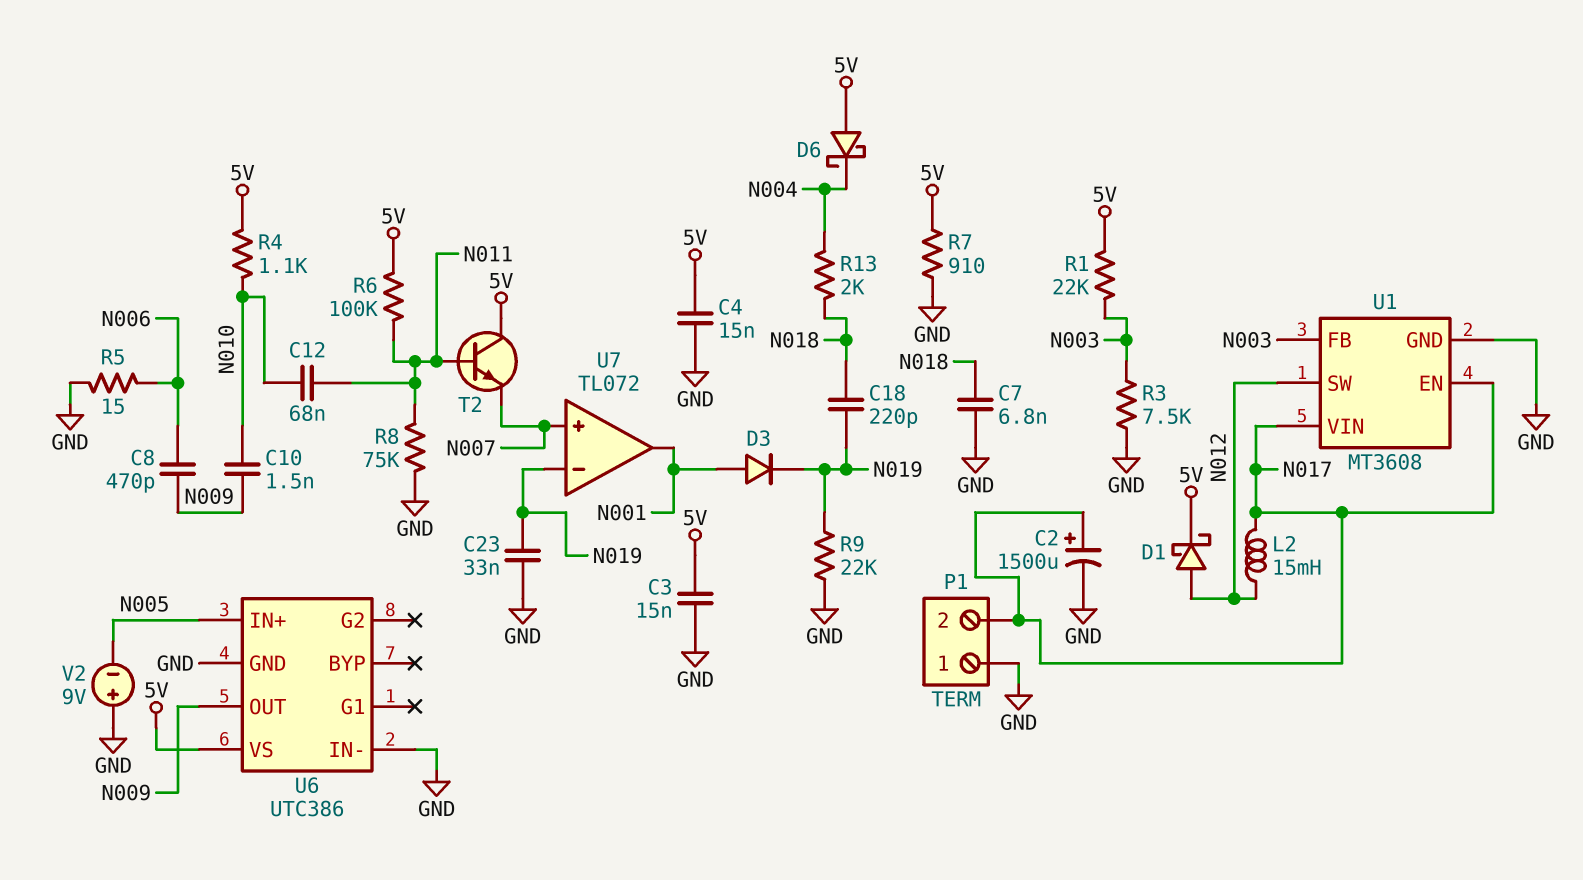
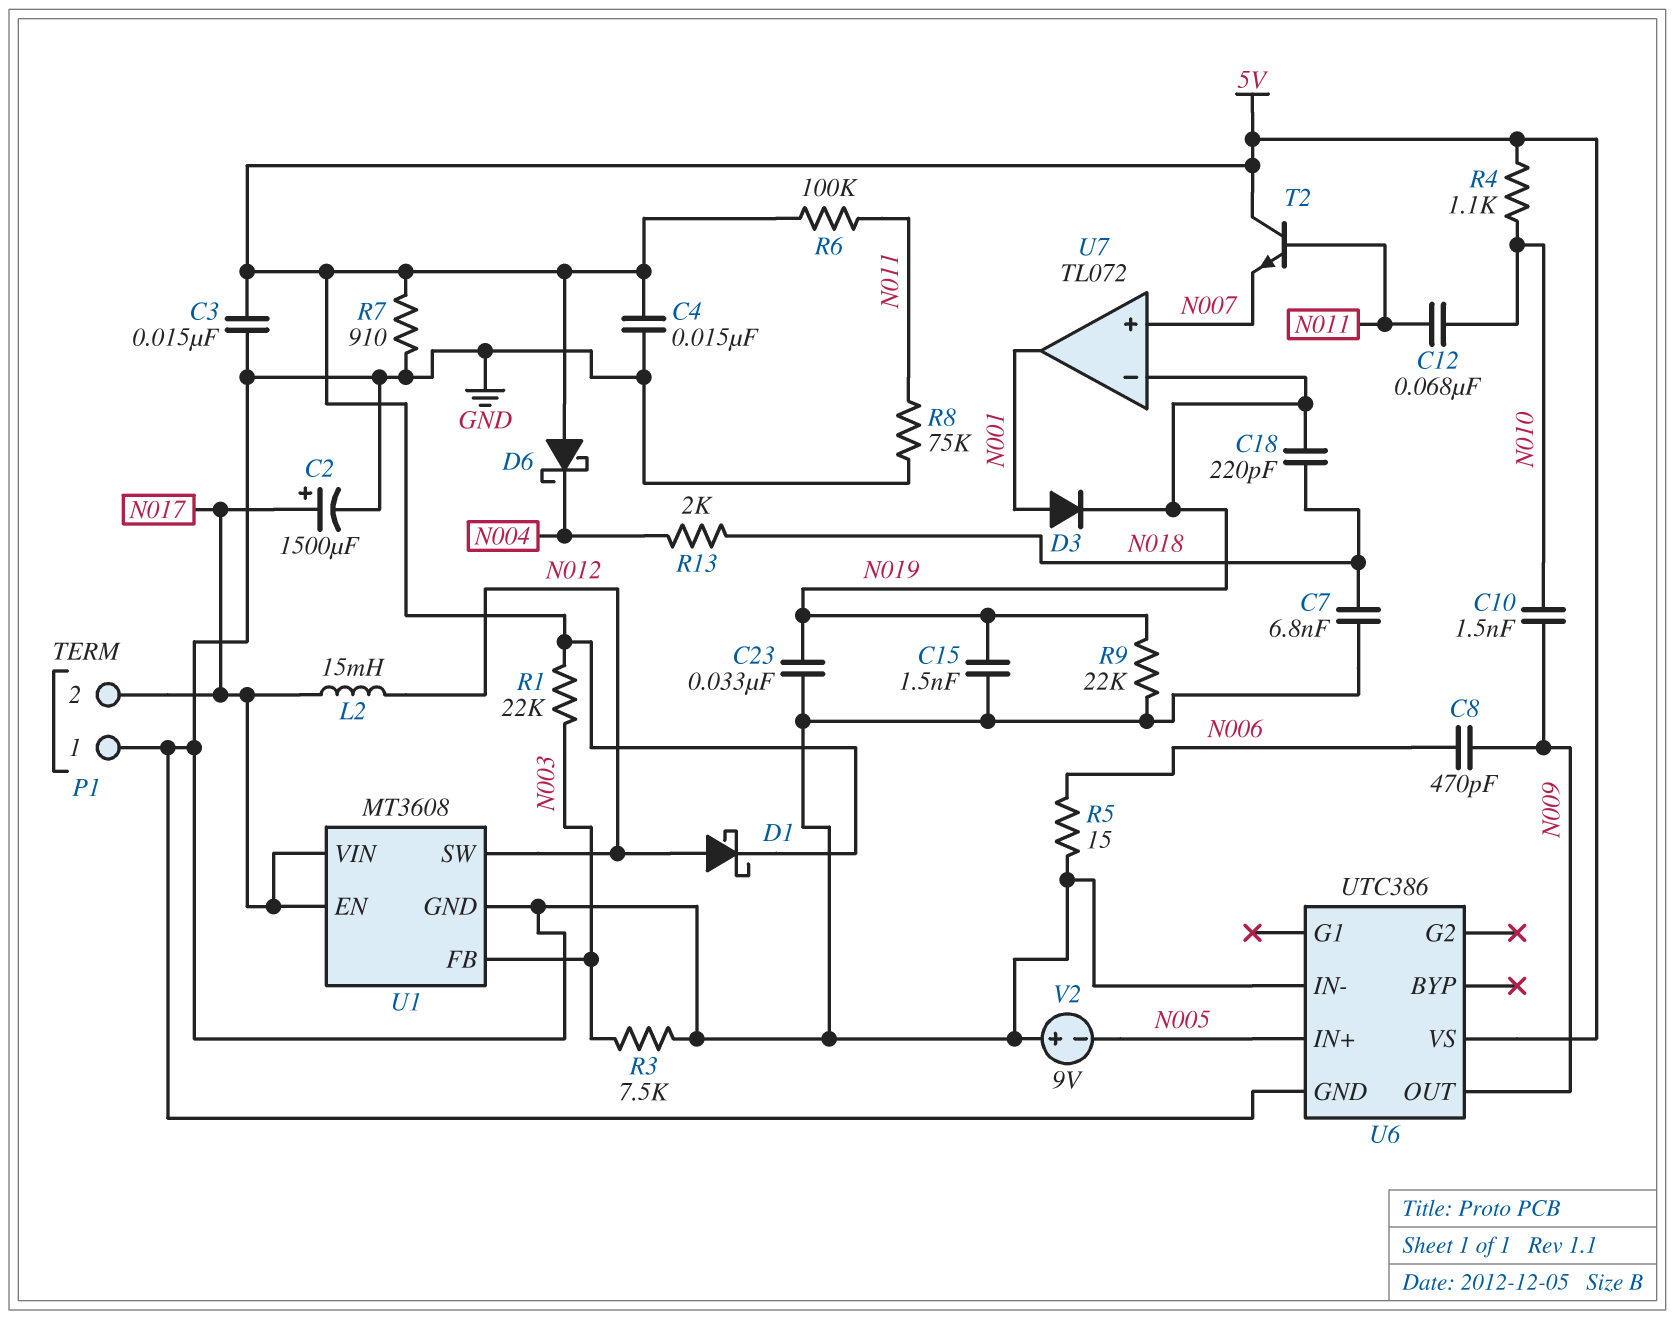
C15: none -> 1.5nF (GND, N019)

